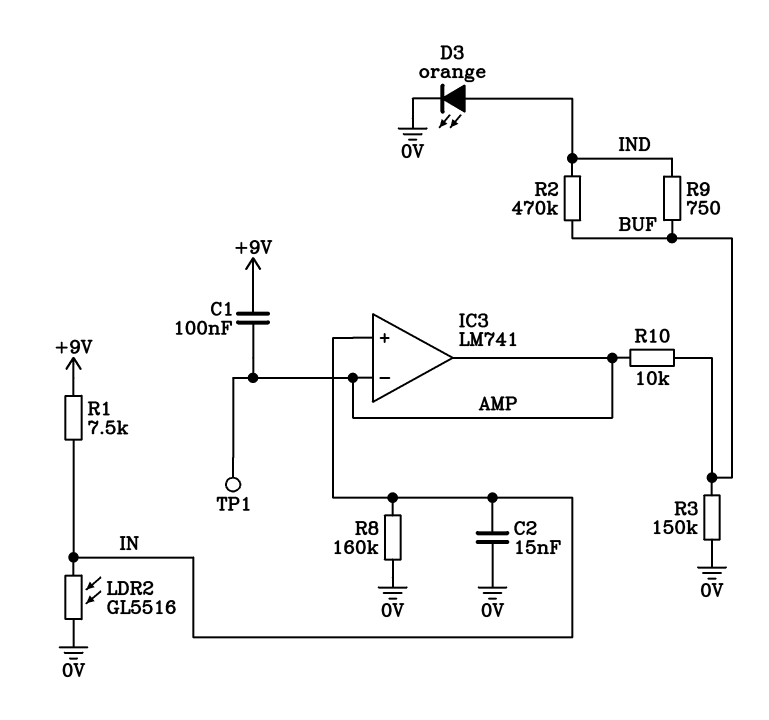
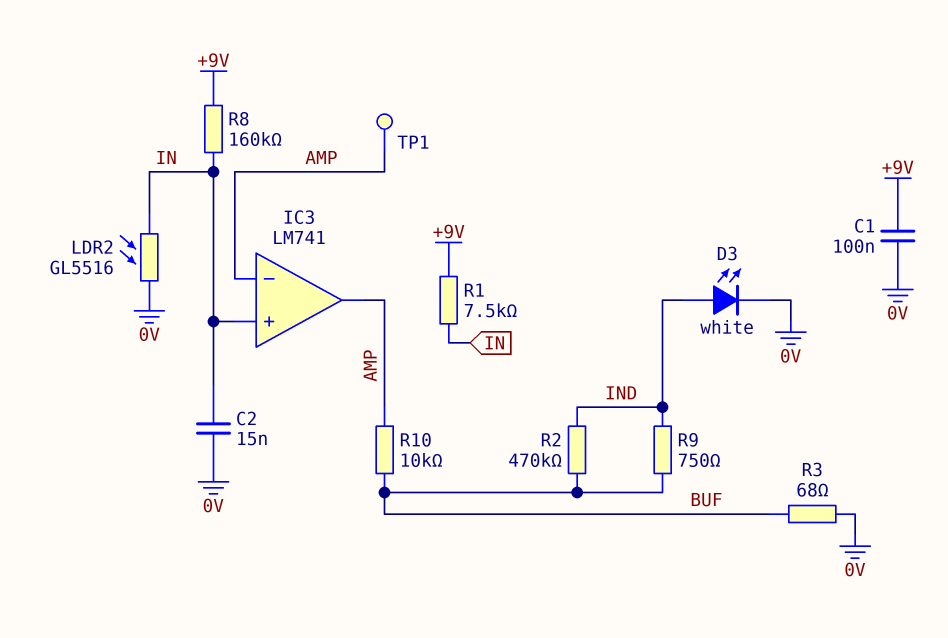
C1: 100nF (+9V, AMP) -> 100nF (+9V, 0V)
D3: LED orange (A IND, K 0V) -> LED white (A IND, K 0V)
R3: 150k (0V, BUF) -> 68 (0V, BUF)
R8: 160k (0V, IN) -> 160k (+9V, IN)

